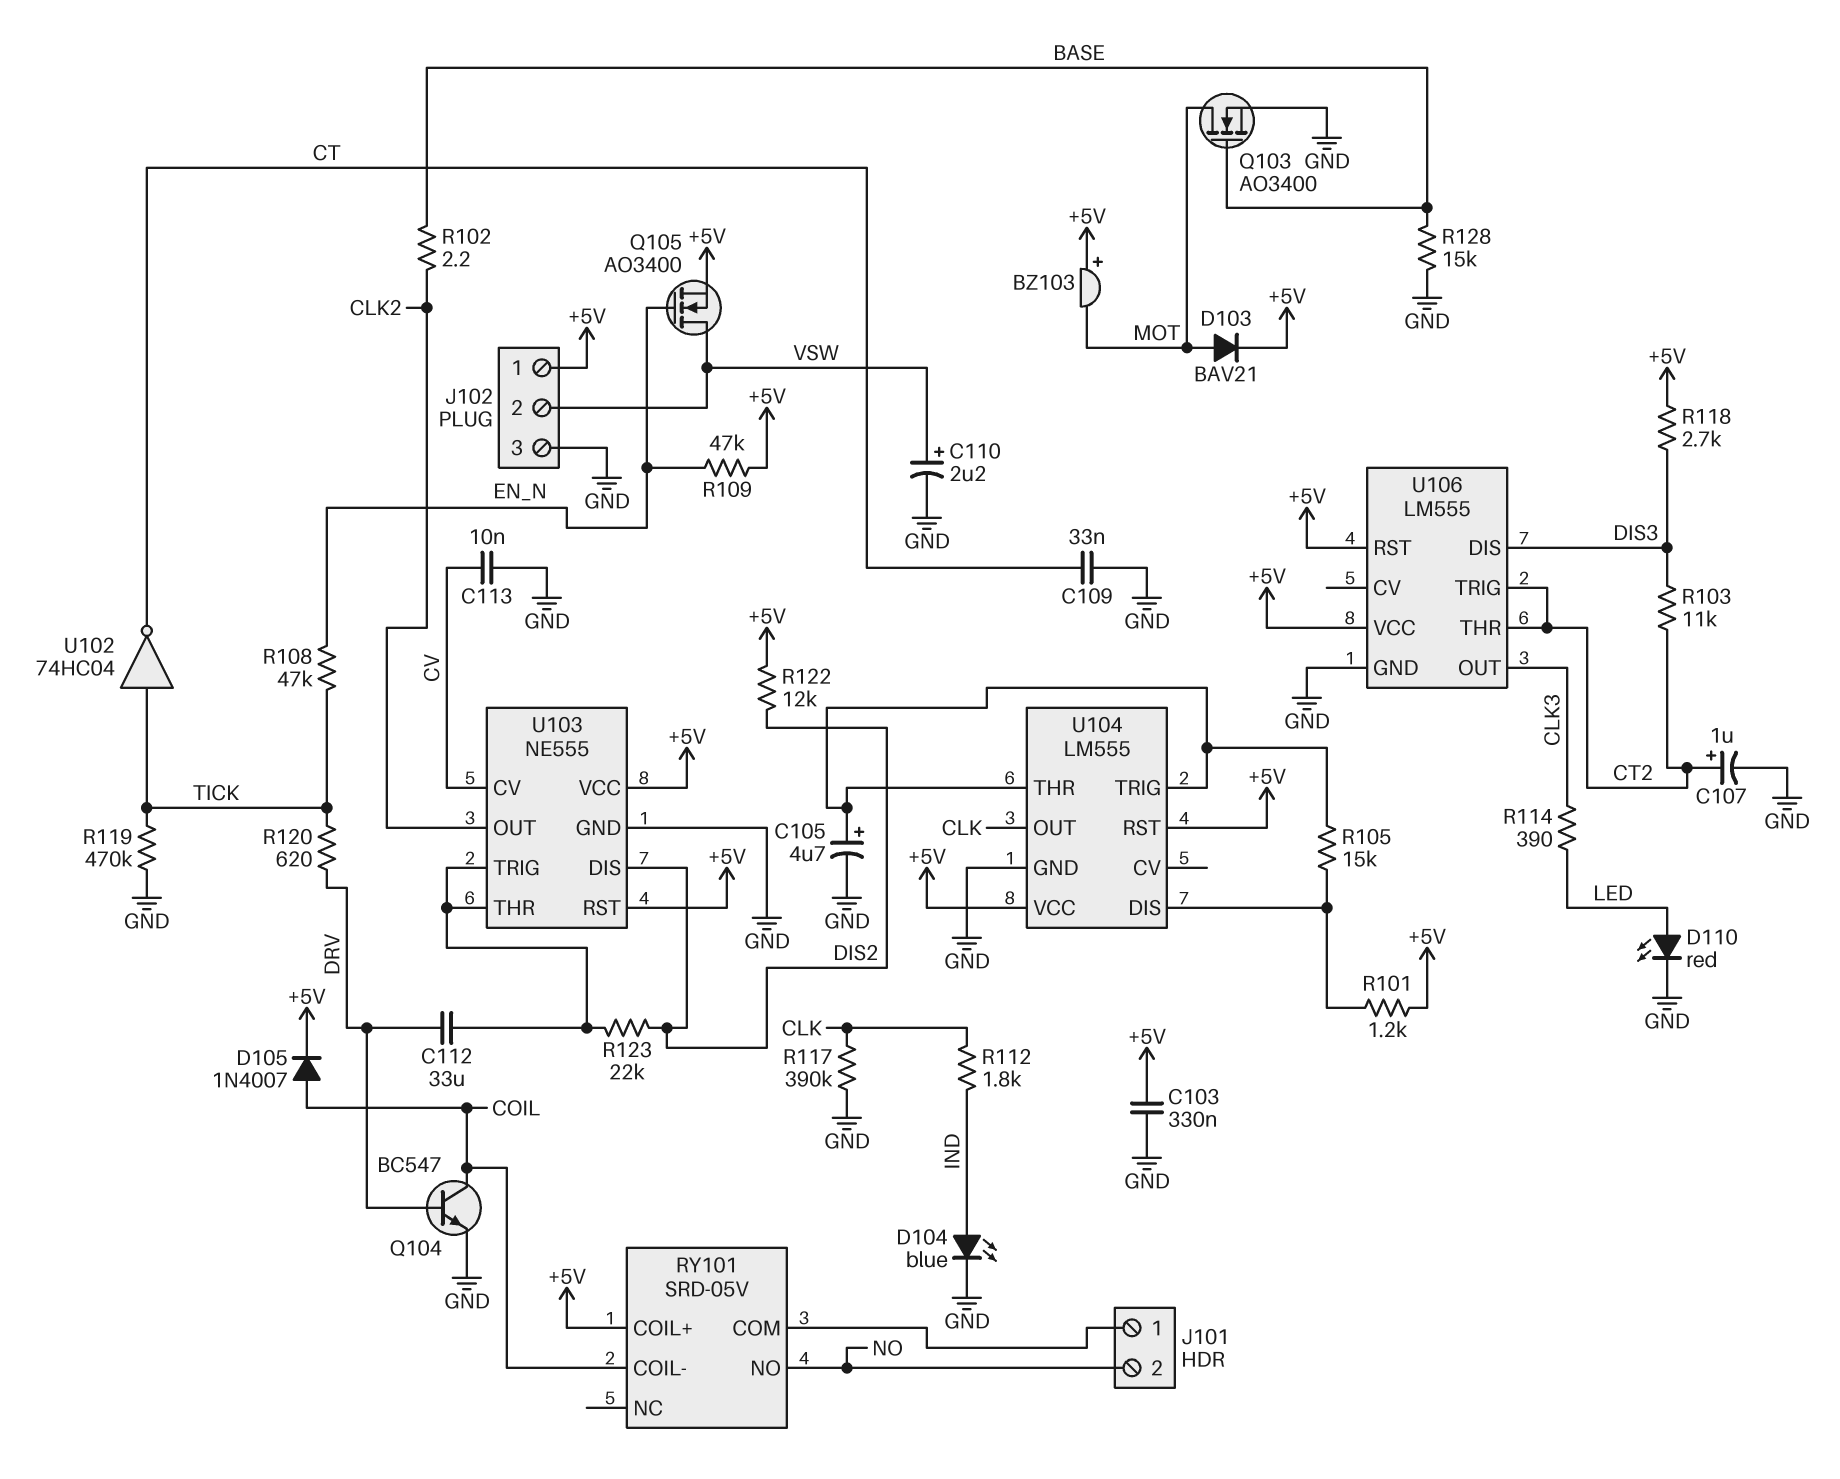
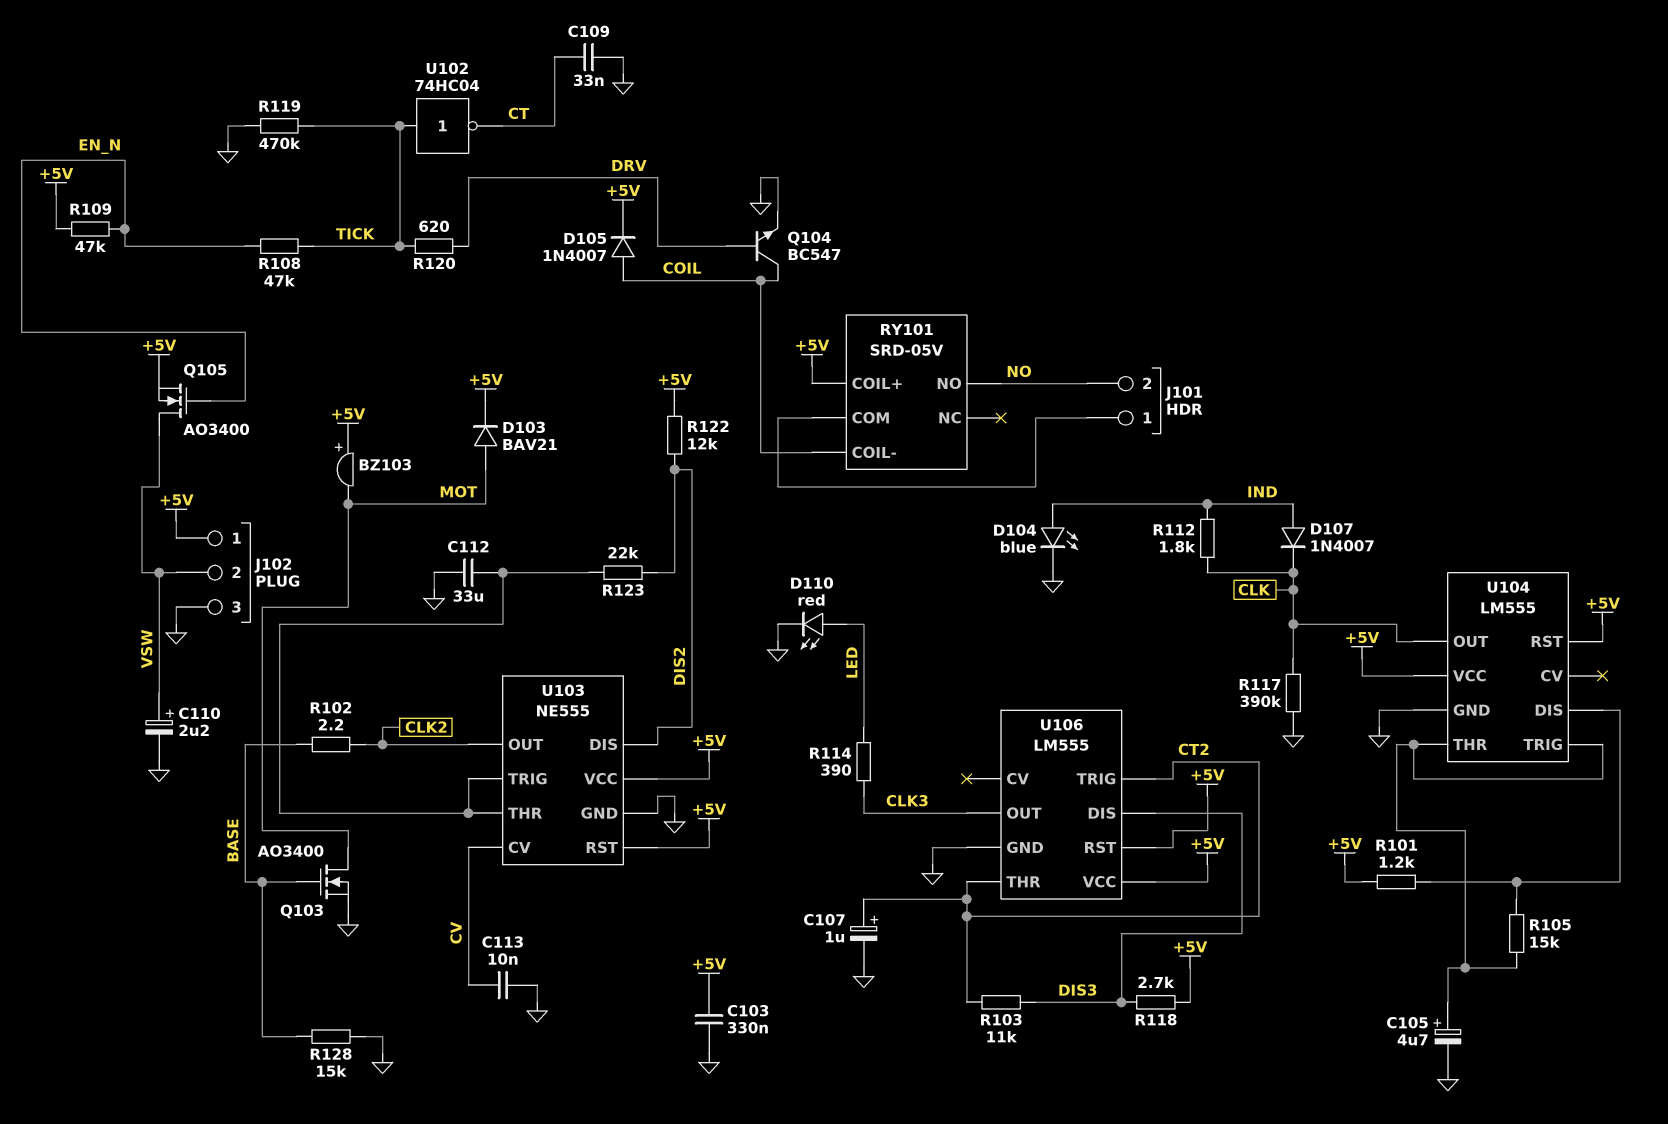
C112: 33uF (DRV, U103/THR) -> 33uF (GND, U103/THR)
D107: none -> diode 1N4007 (A IND, K CLK)

